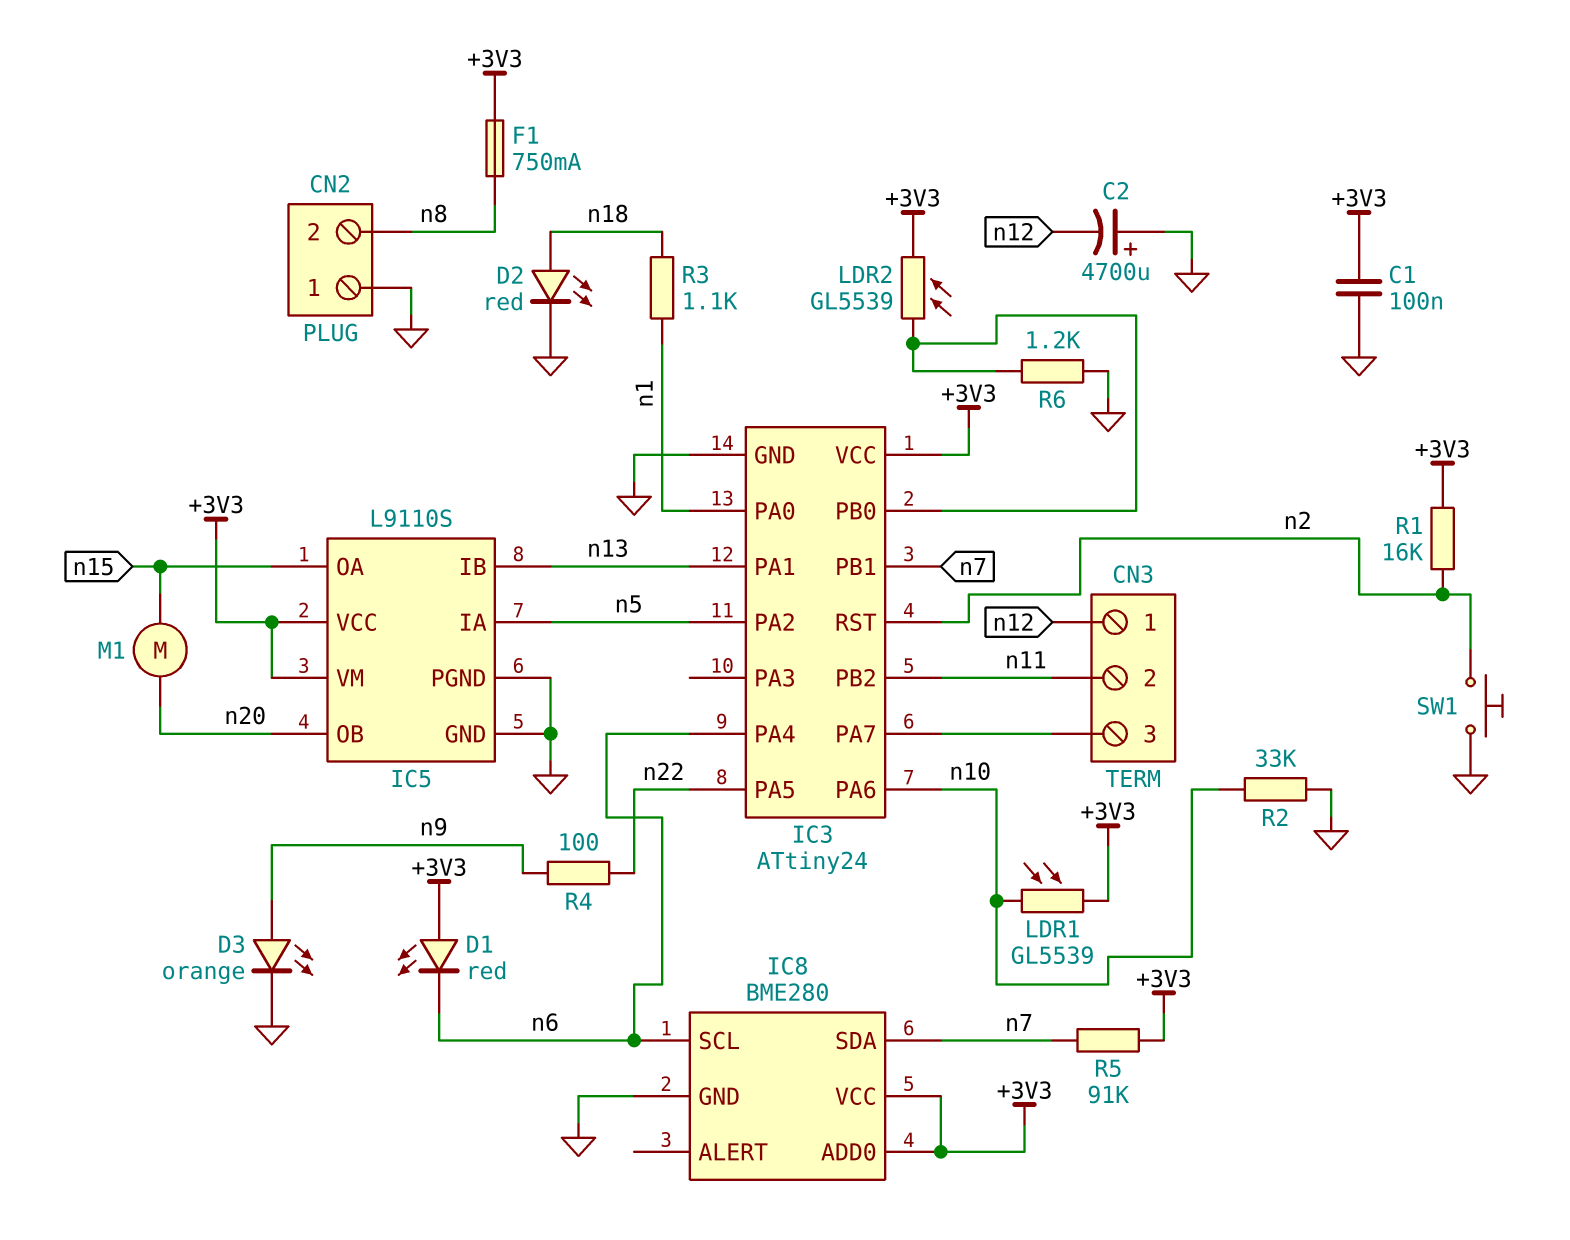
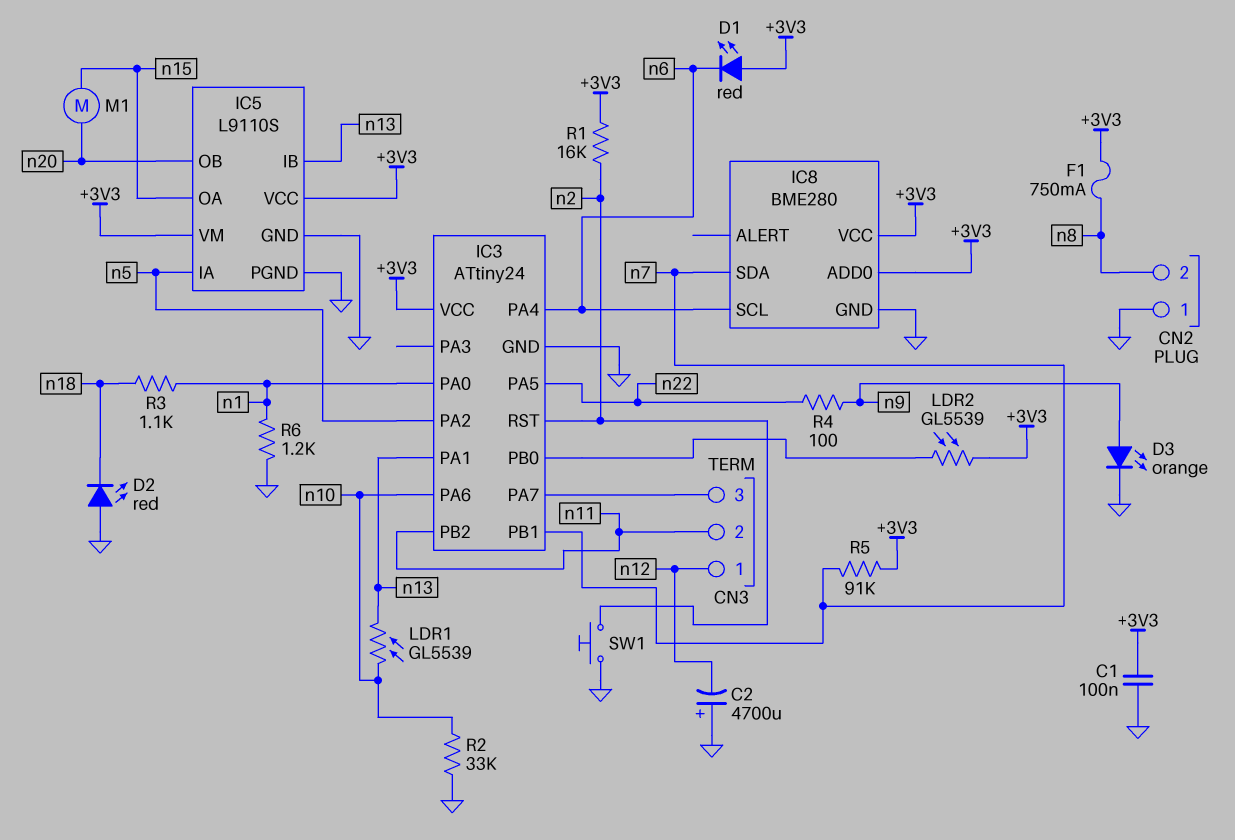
D2: LED red (A n18, K GND) -> LED red (A GND, K n18)
LDR1: GL5539 (+3V3, n10) -> GL5539 (n10, n13)
R6: 1.2k (GND, IC3/PB0) -> 1.2k (GND, n1)

